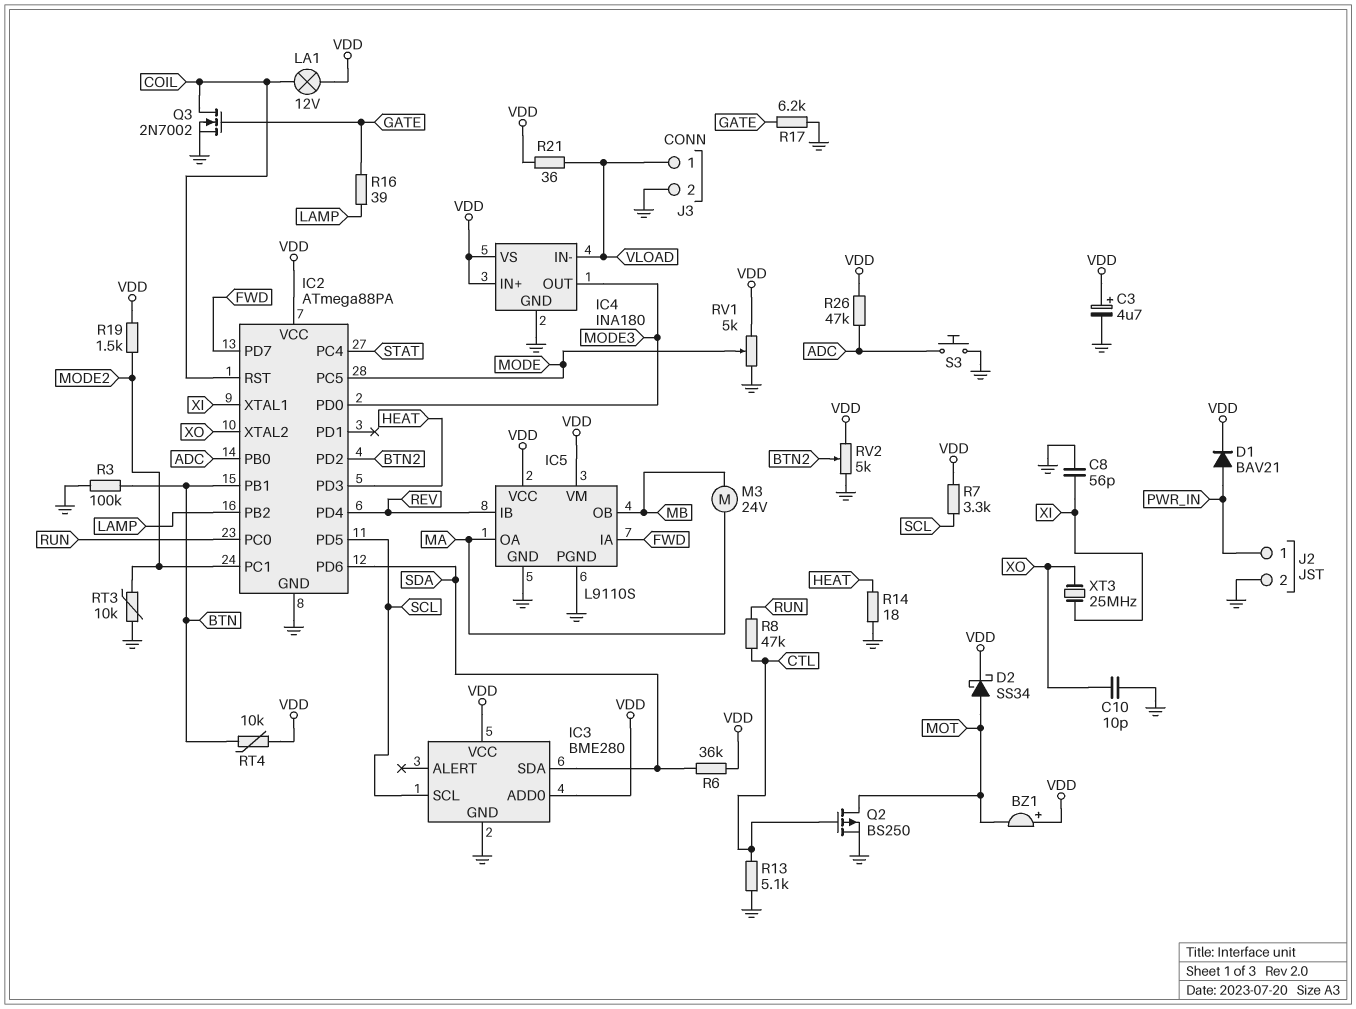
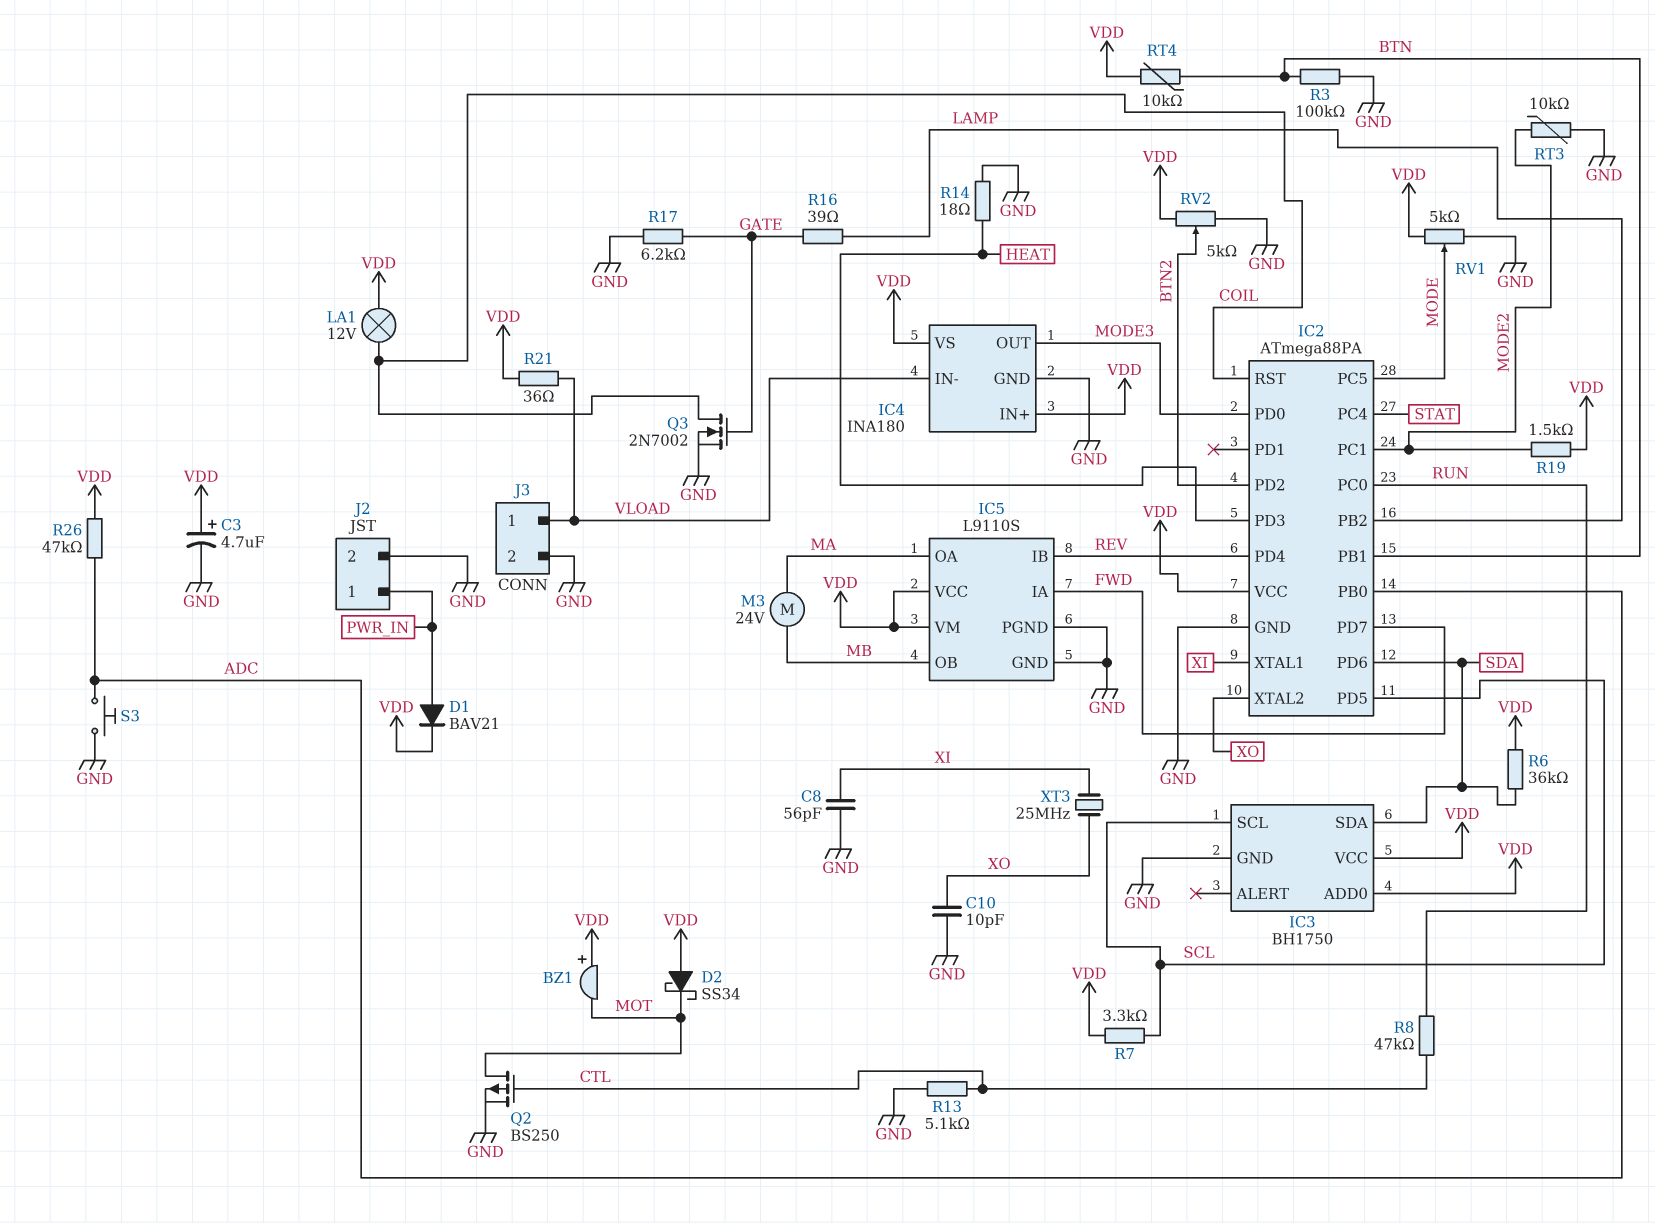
D2: schottky SS34 (A MOT, K VDD) -> schottky SS34 (A VDD, K MOT)
IC3: BME280 -> BH1750

